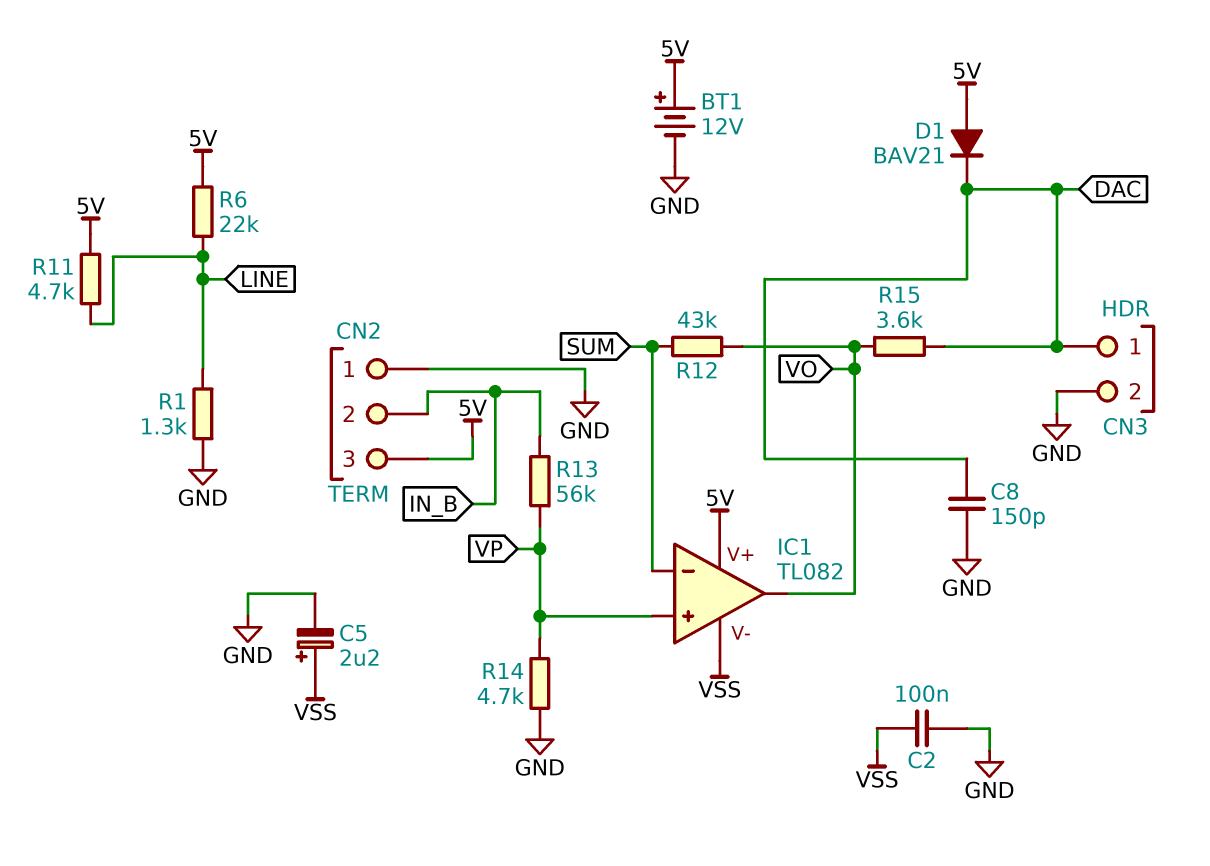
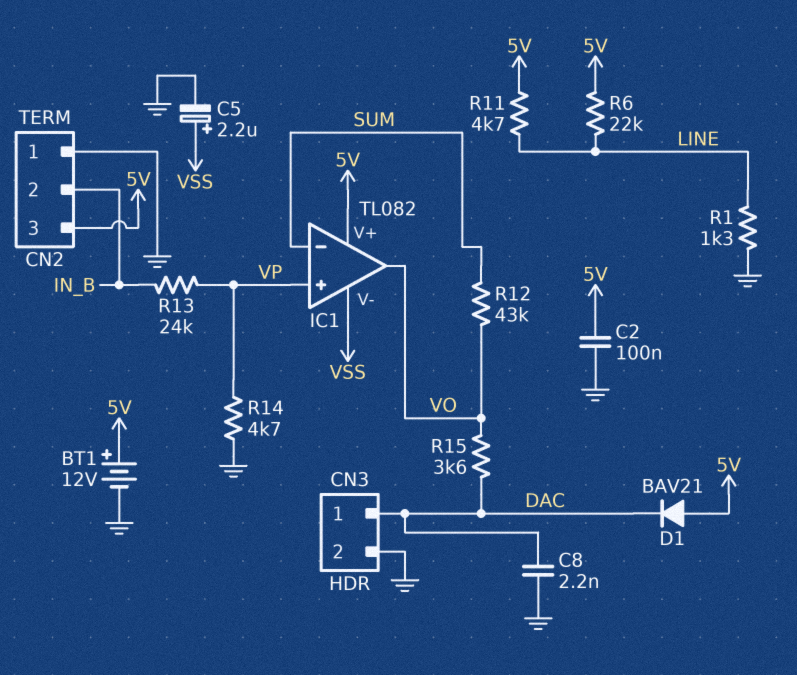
C2: 100nF (GND, VSS) -> 100nF (5V, GND)
C8: 150pF (DAC, GND) -> 2.2nF (DAC, GND)
R13: 56k (IN_B, VP) -> 24k (IN_B, VP)

